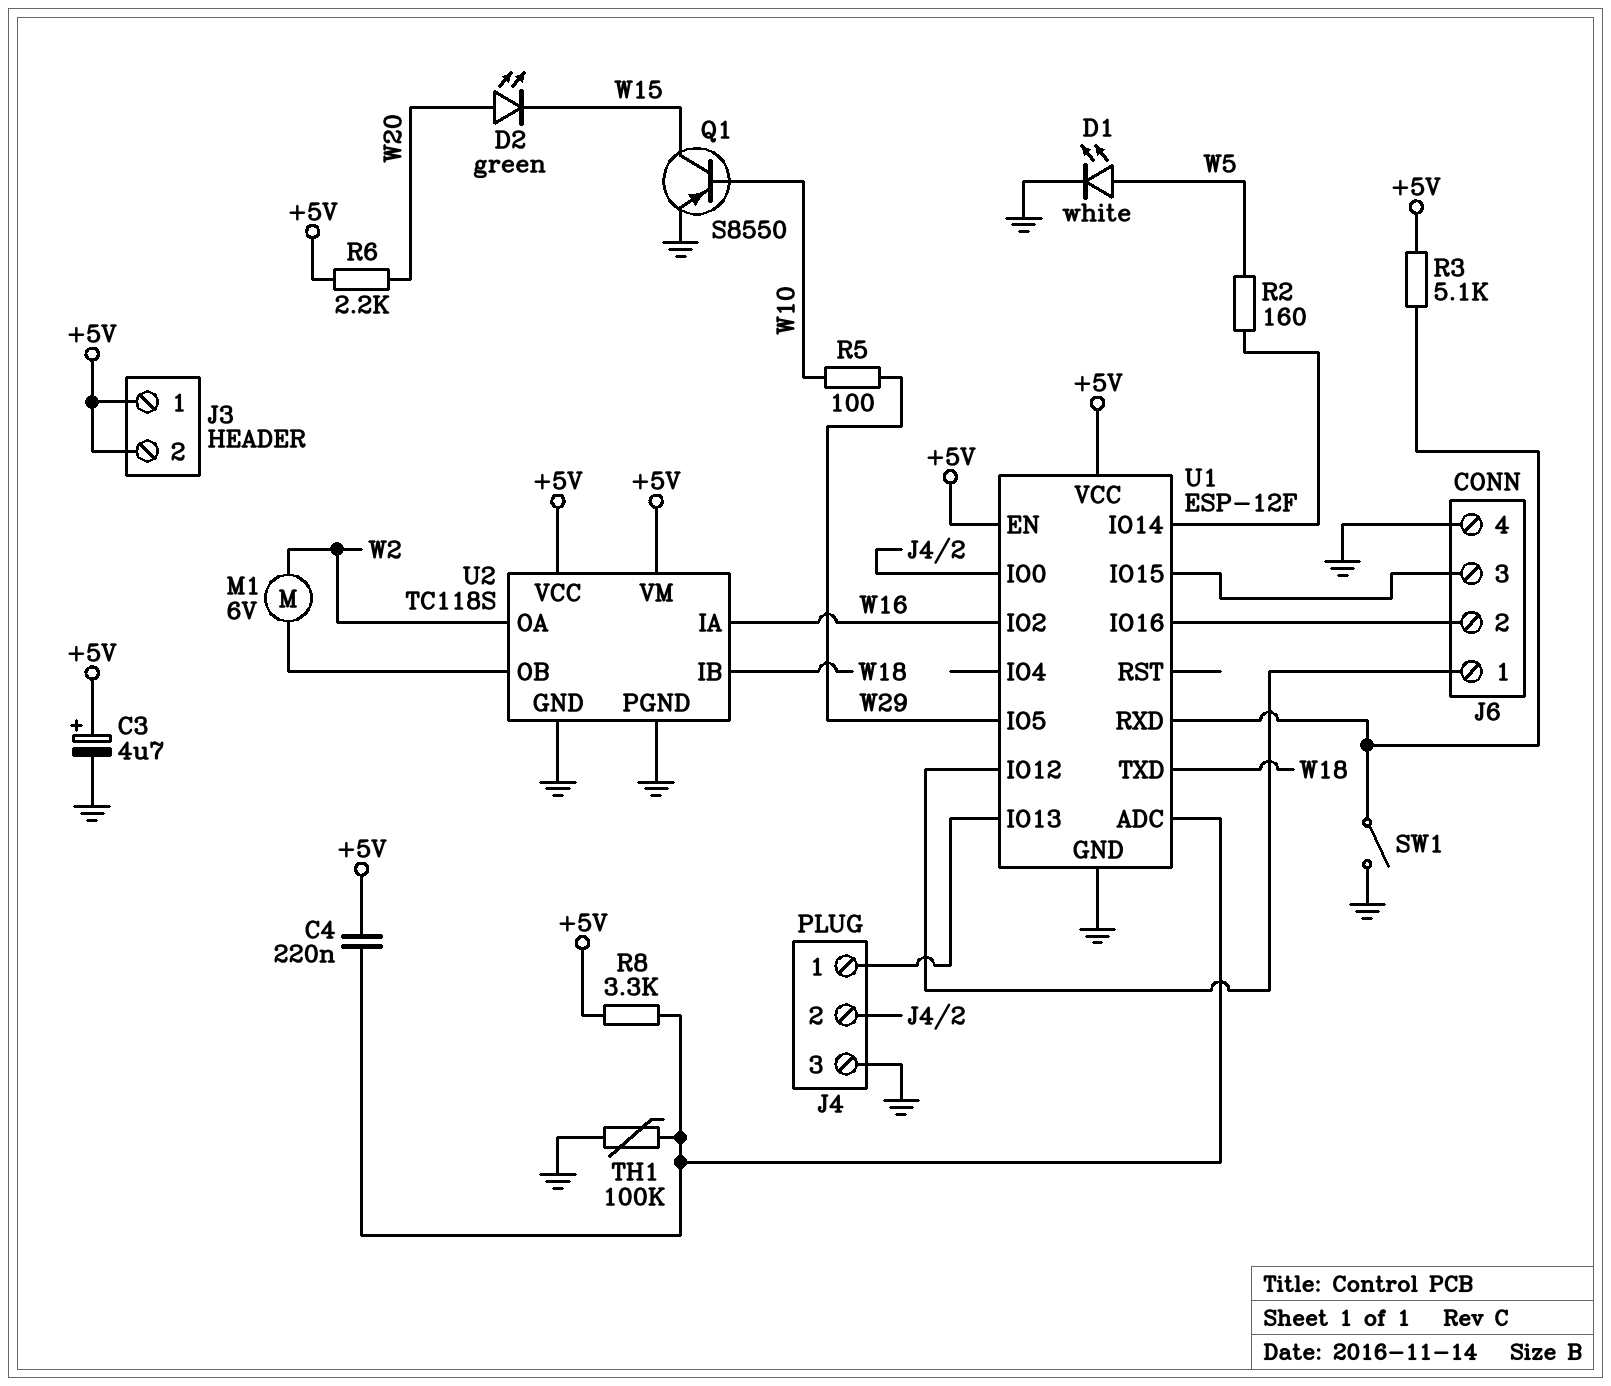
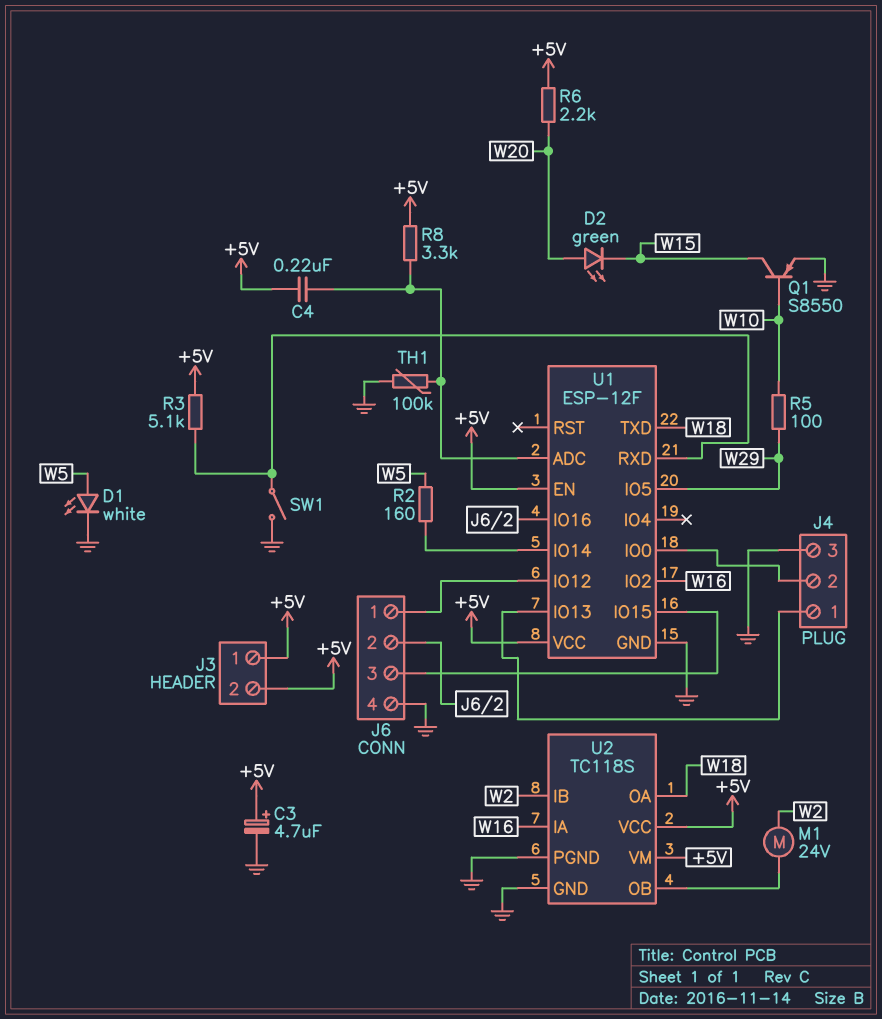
M1: motor 6V (U2/OB, W2) -> motor 24V (U2/OB, W2)
U2 pin IB: W18 -> W2
U2 pin OA: W2 -> W18

